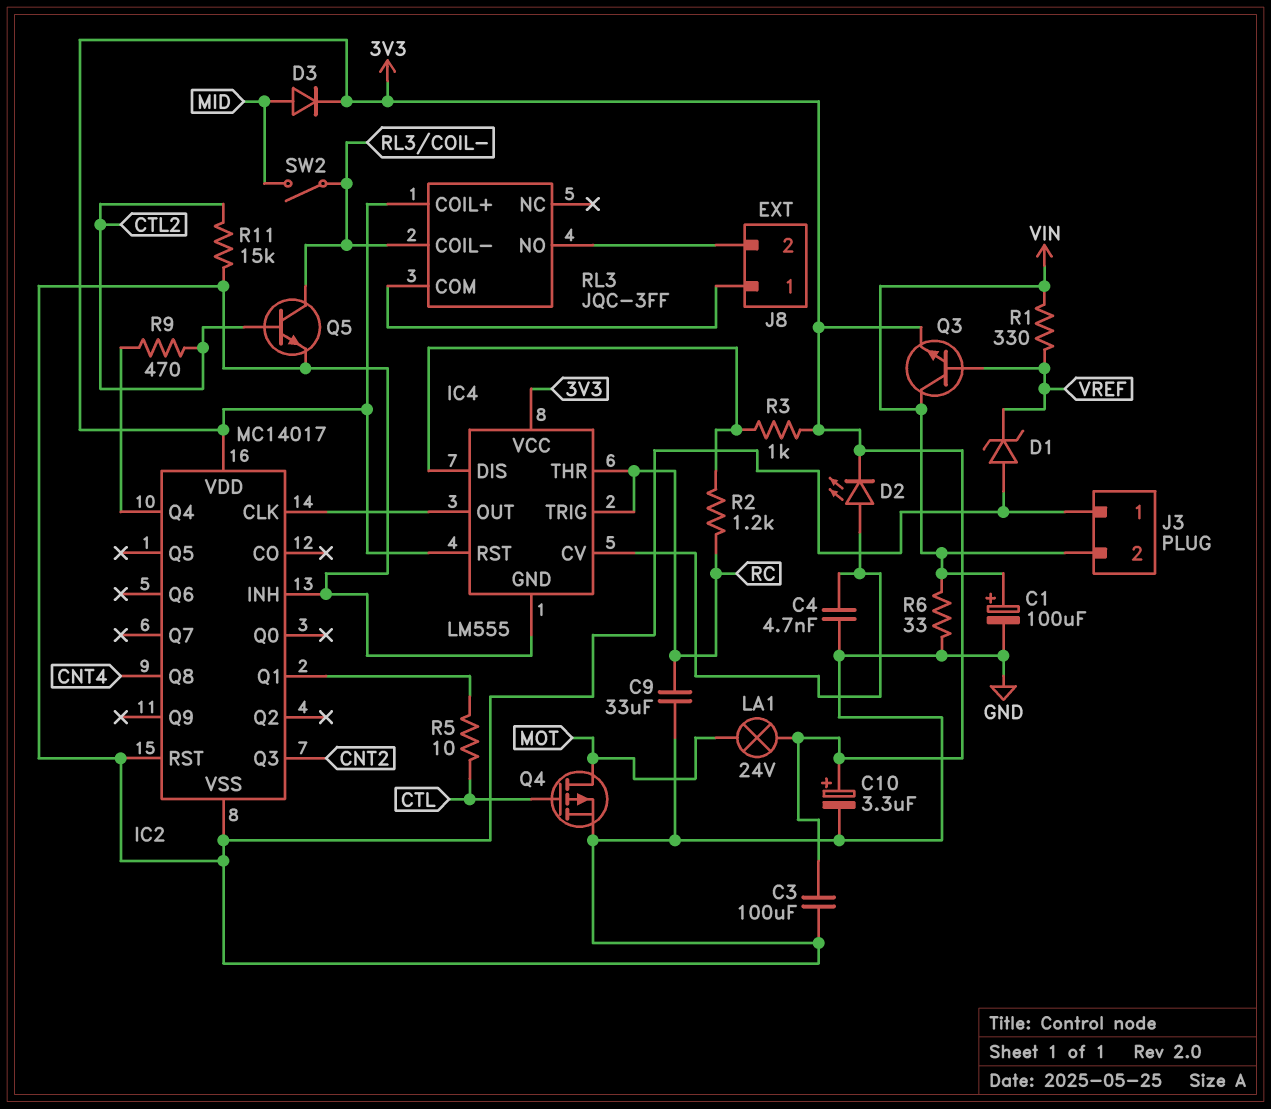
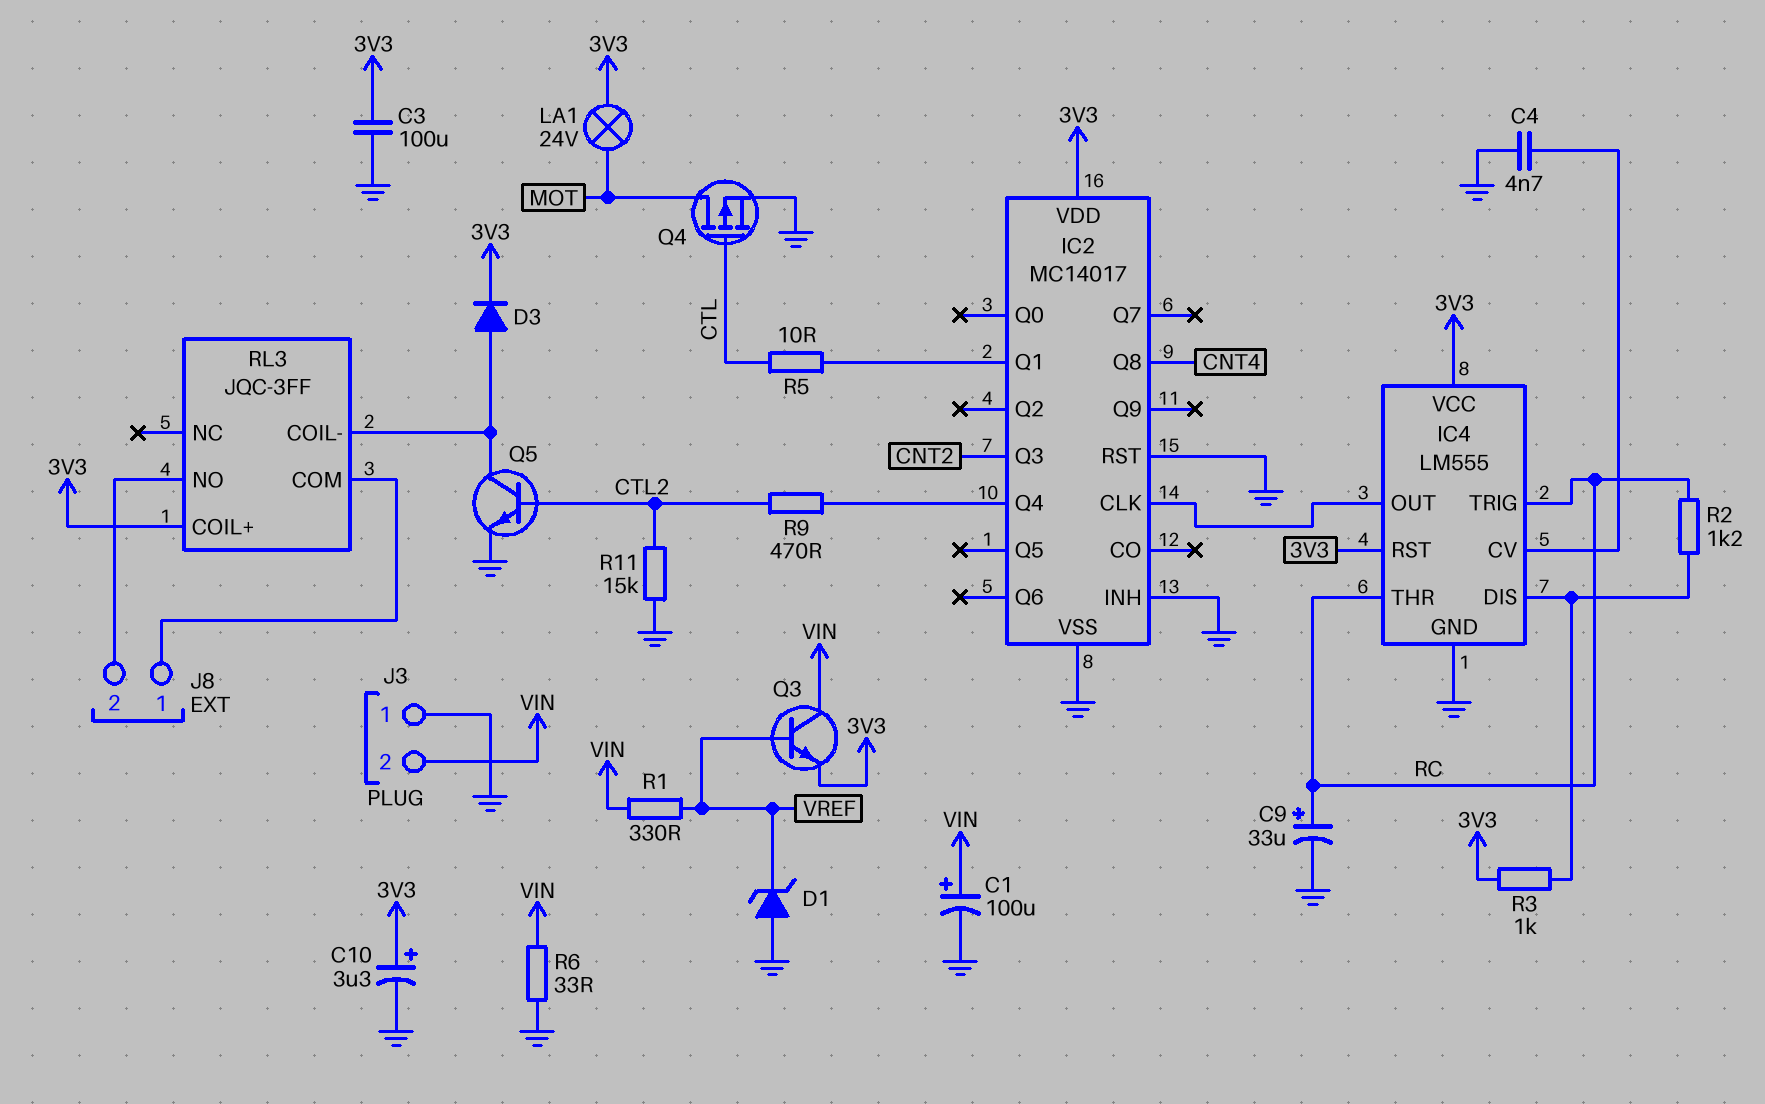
C9: 33uF (GND, RC) -> 33uF (plus RC, minus GND)
D2: LED (A IC4/CV, K 3V3) -> none
D3: diode (A MID, K 3V3) -> diode (A RL3/COIL-, K 3V3)
SW2: switch (MID, RL3/COIL-) -> none

